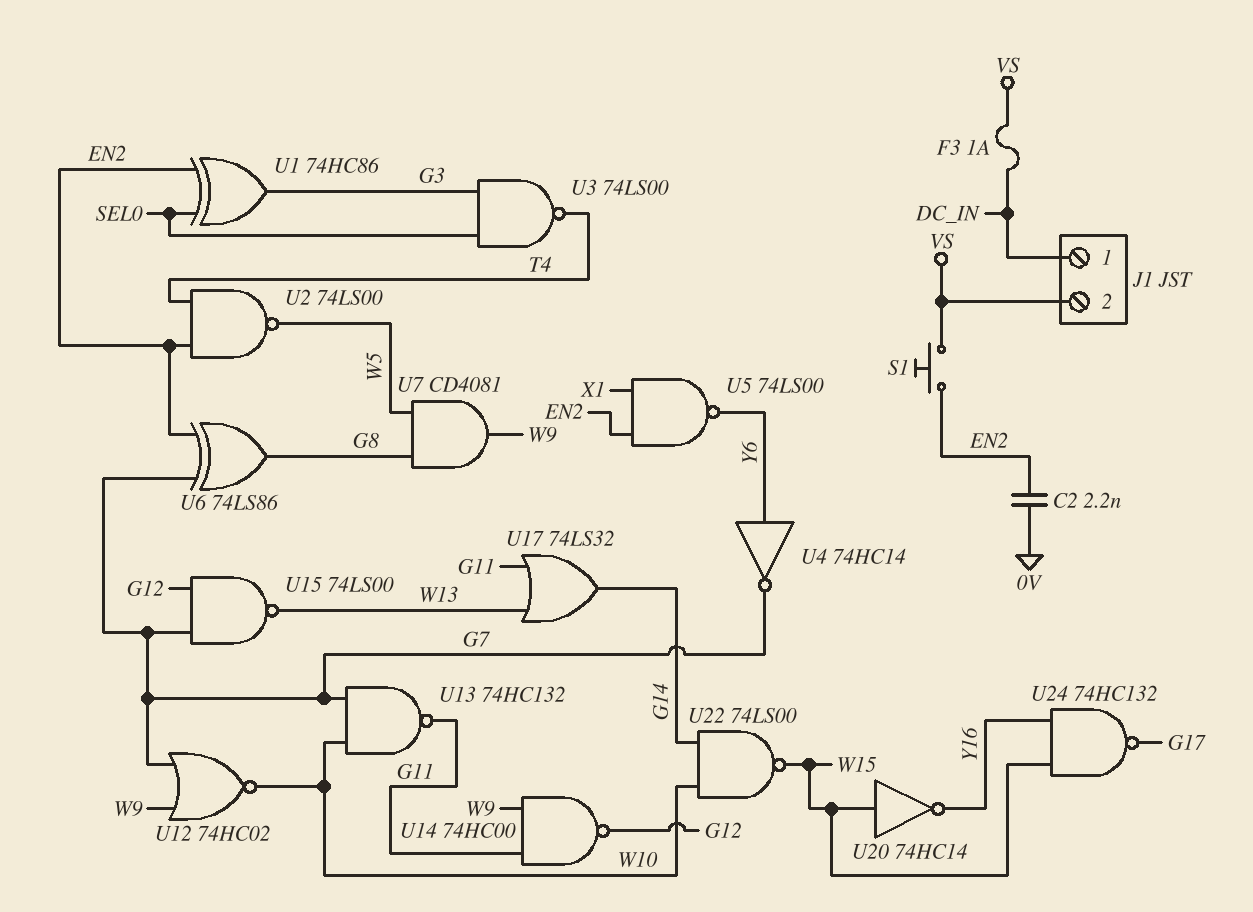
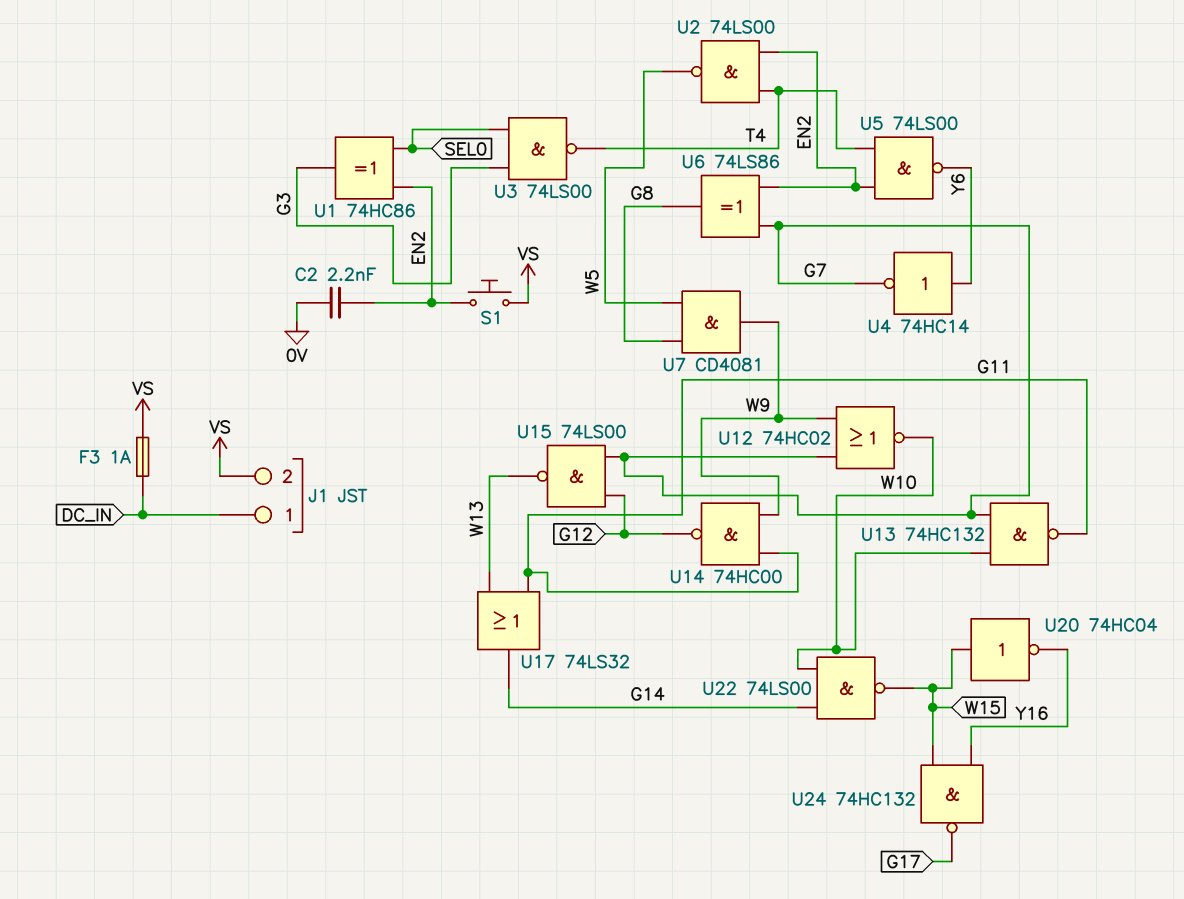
U5: NAND 74LS00 (in EN2, in X1, out Y6) -> NAND 74LS00 (in EN2, in T4, out Y6)
U20: NOT 74HC14 (in W15, out Y16) -> NOT 74HC04 (in W15, out Y16)

